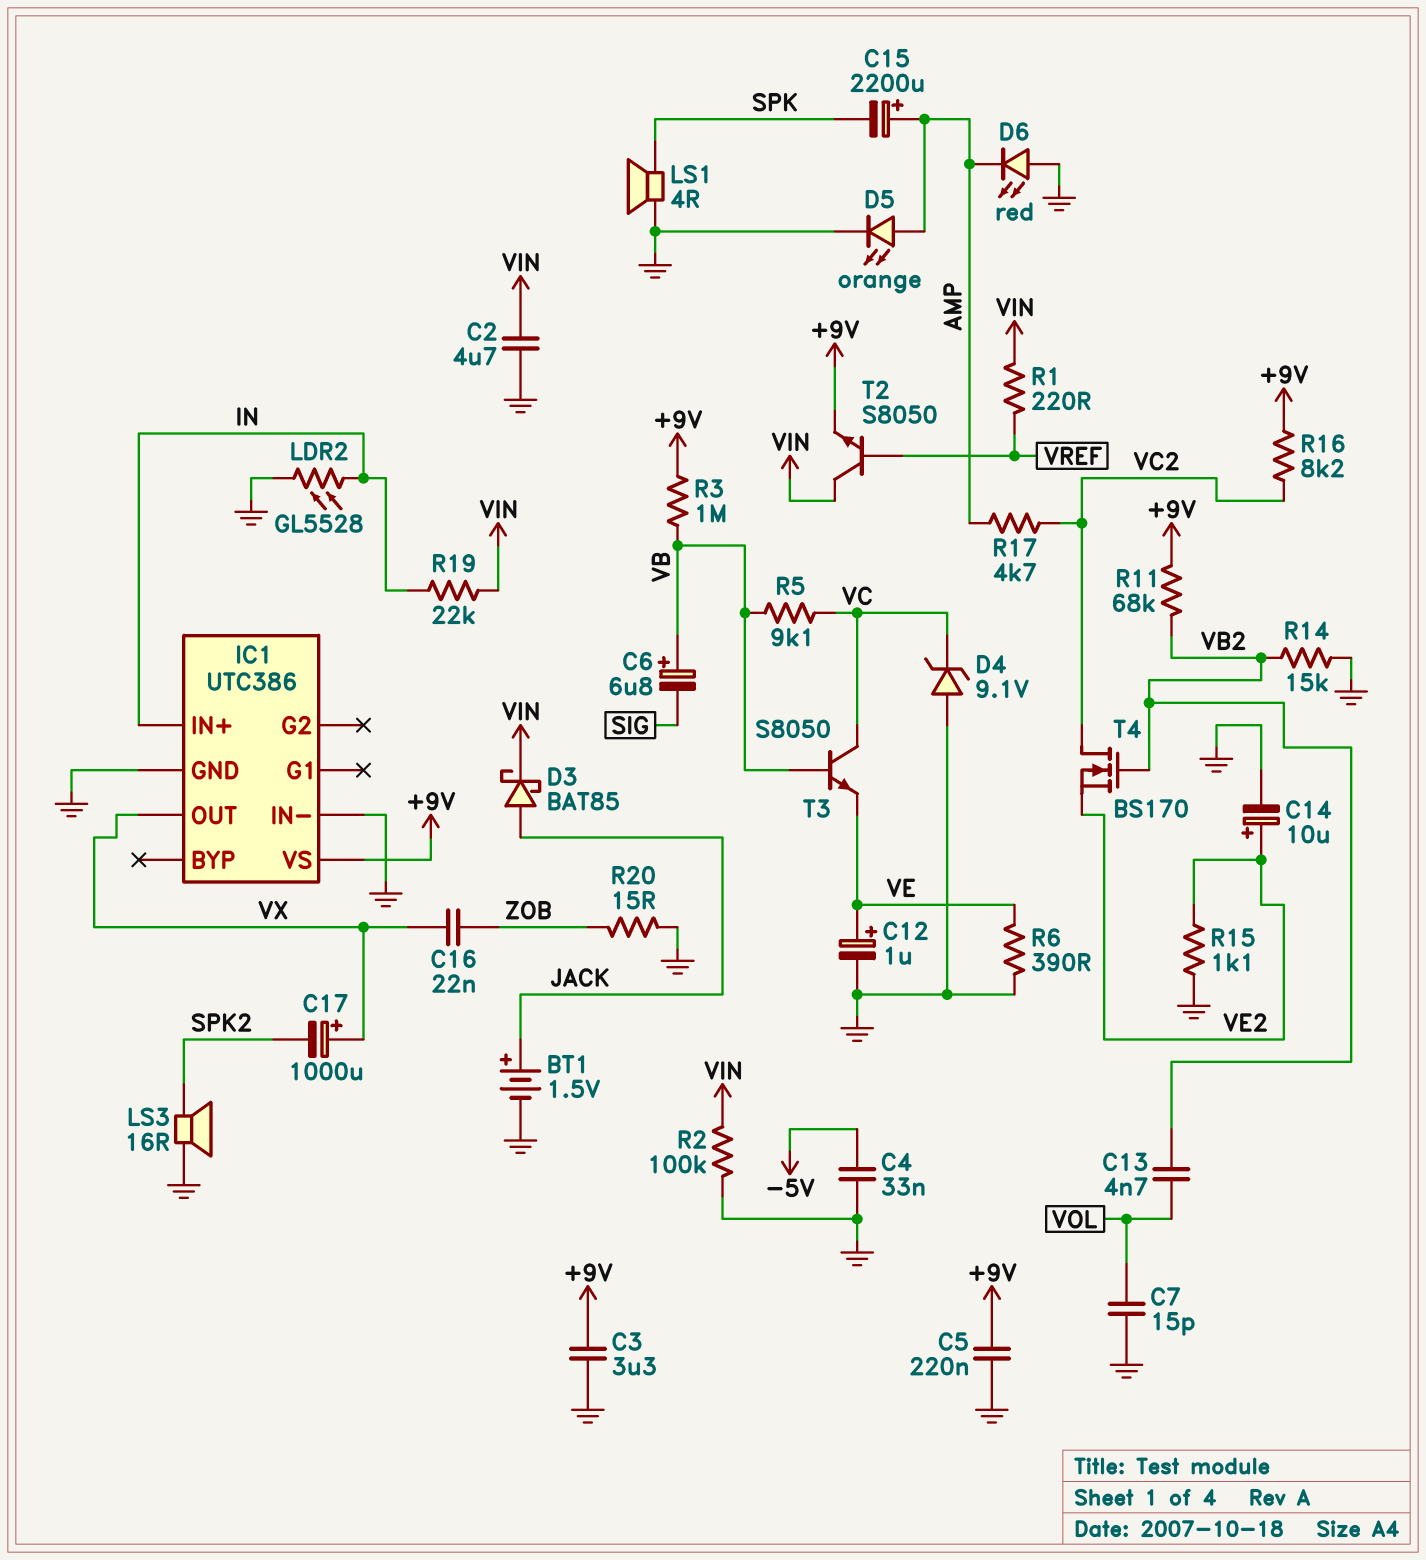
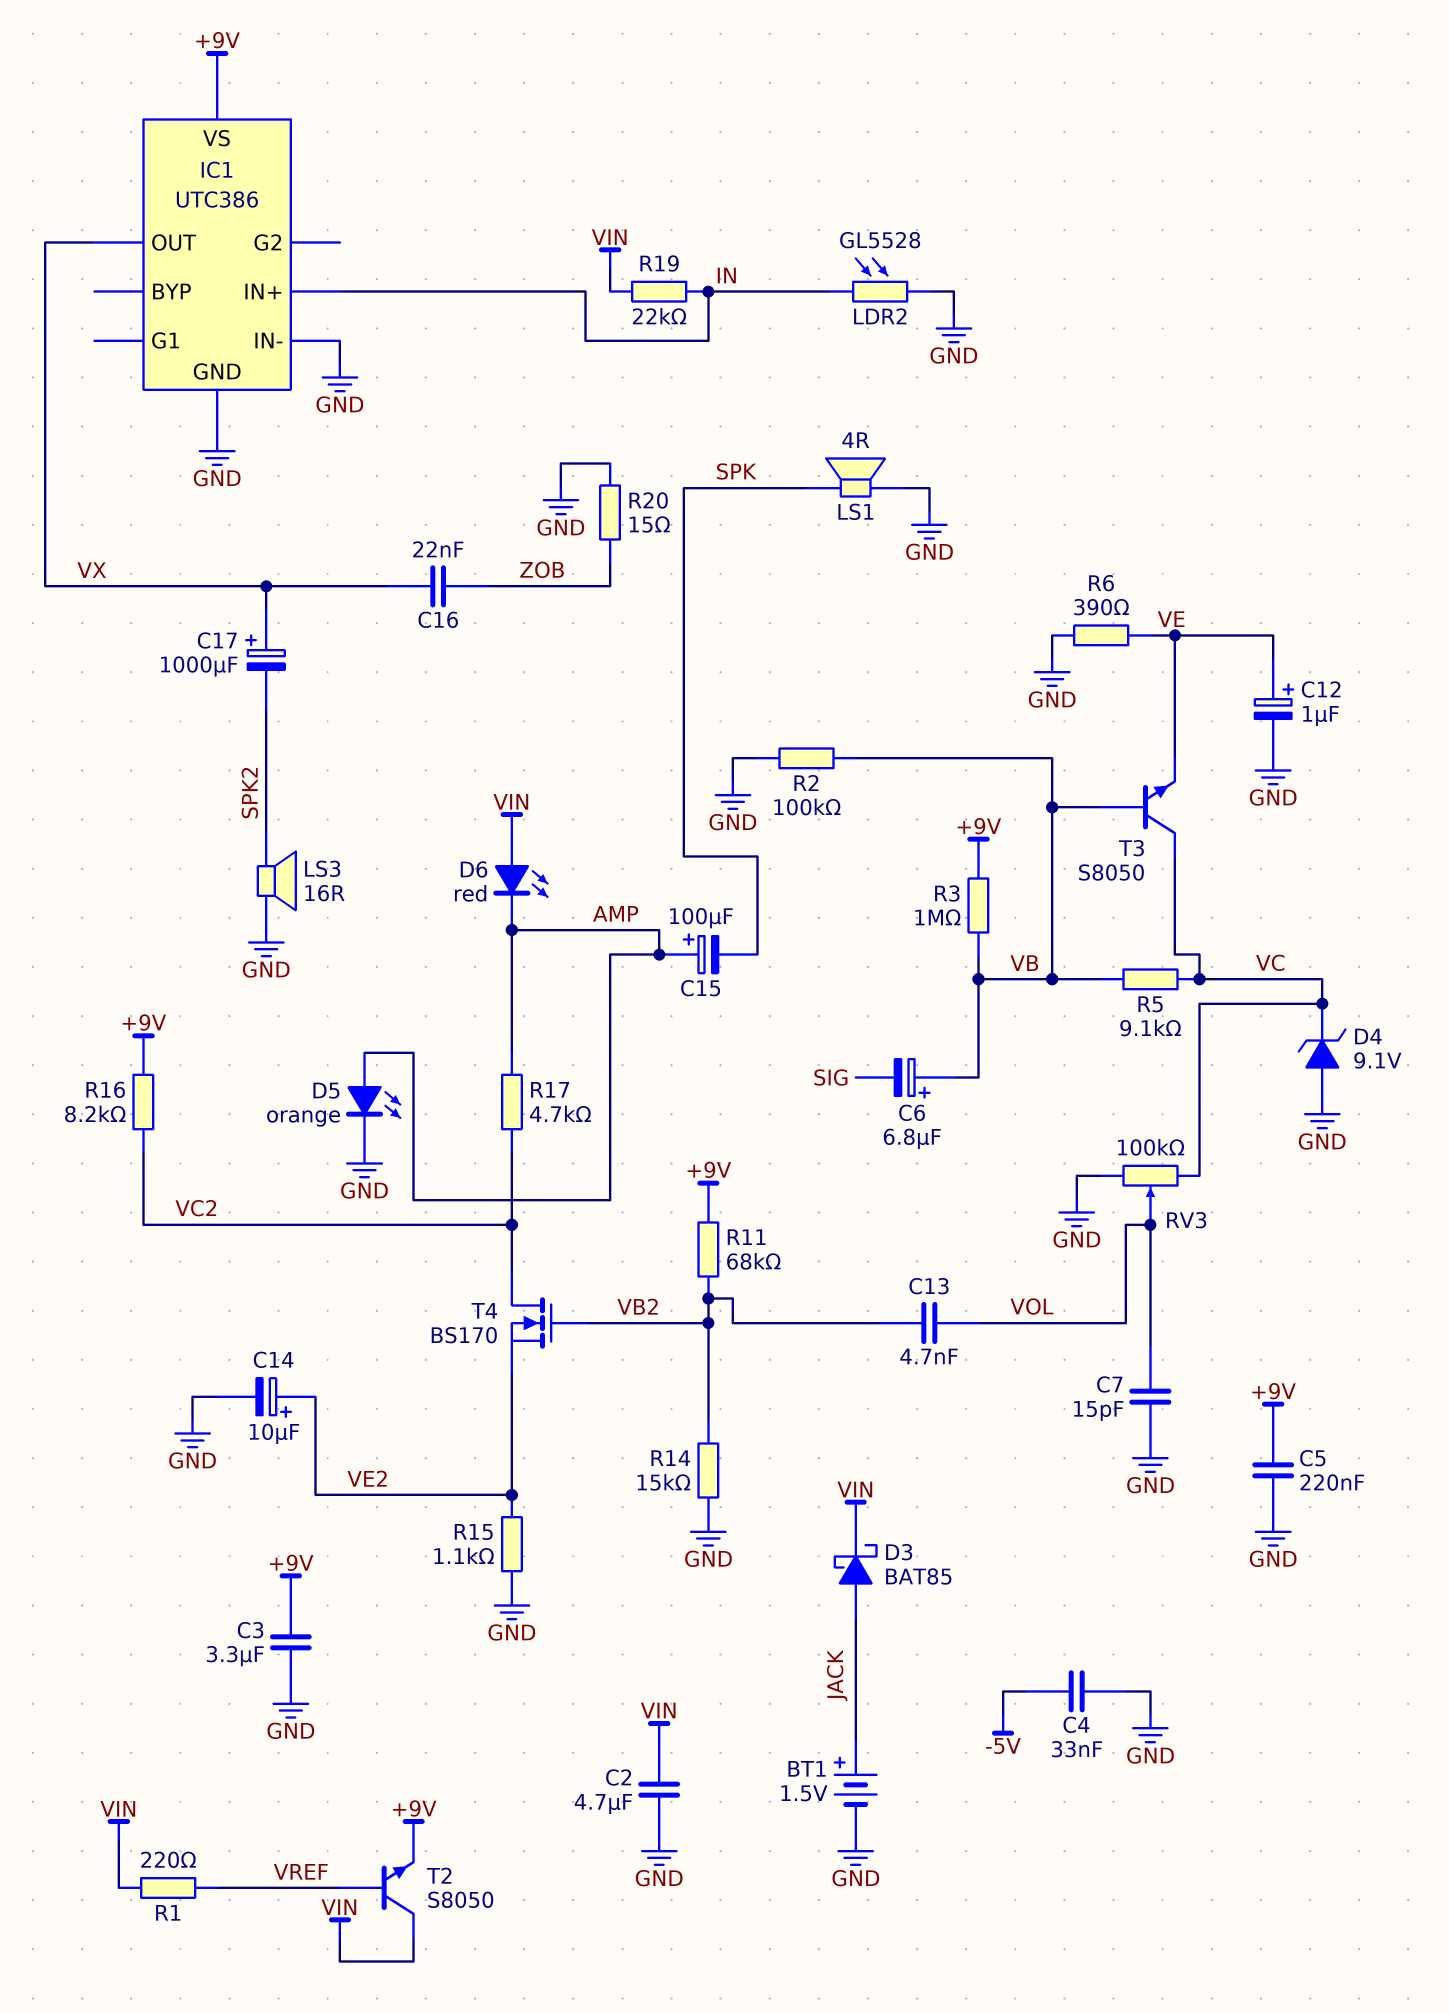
C15: 2200uF (plus AMP, minus SPK) -> 100uF (plus AMP, minus SPK)
D6: LED red (A GND, K AMP) -> LED red (A VIN, K AMP)
R2: 100k (GND, VIN) -> 100k (GND, VB)
RV3: none -> 100k (GND, VC, wiper VOL)

